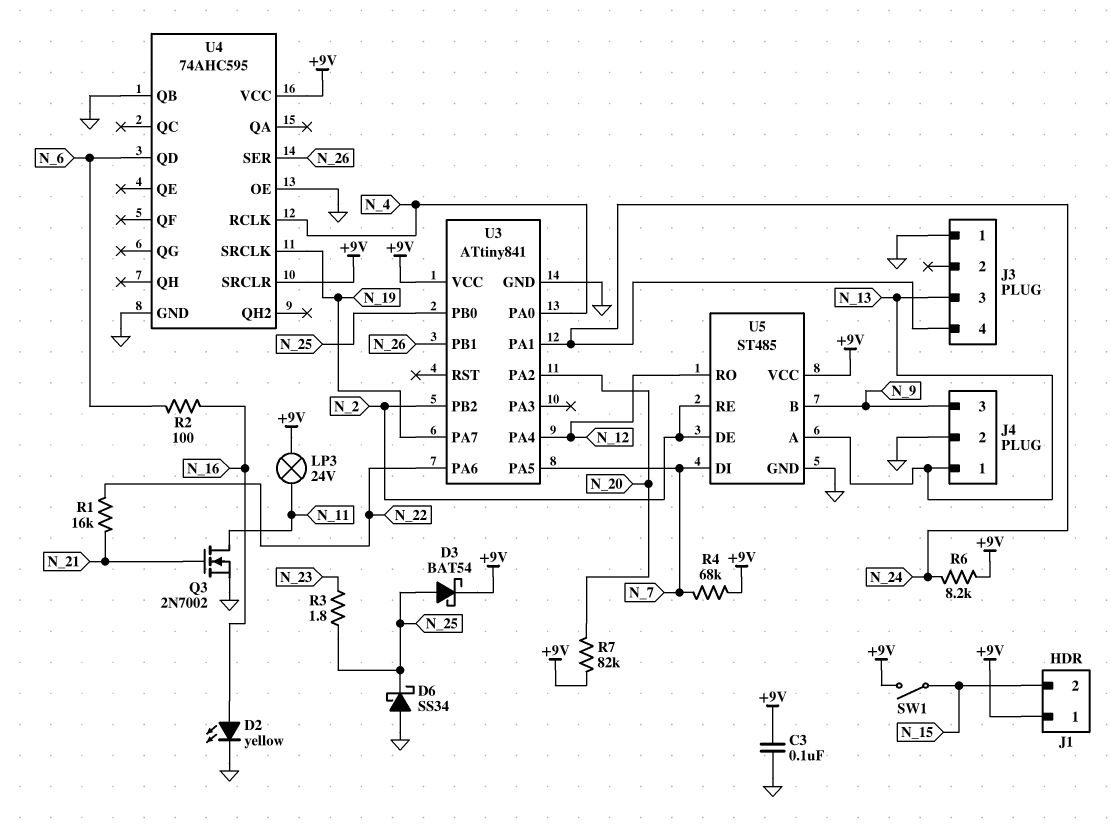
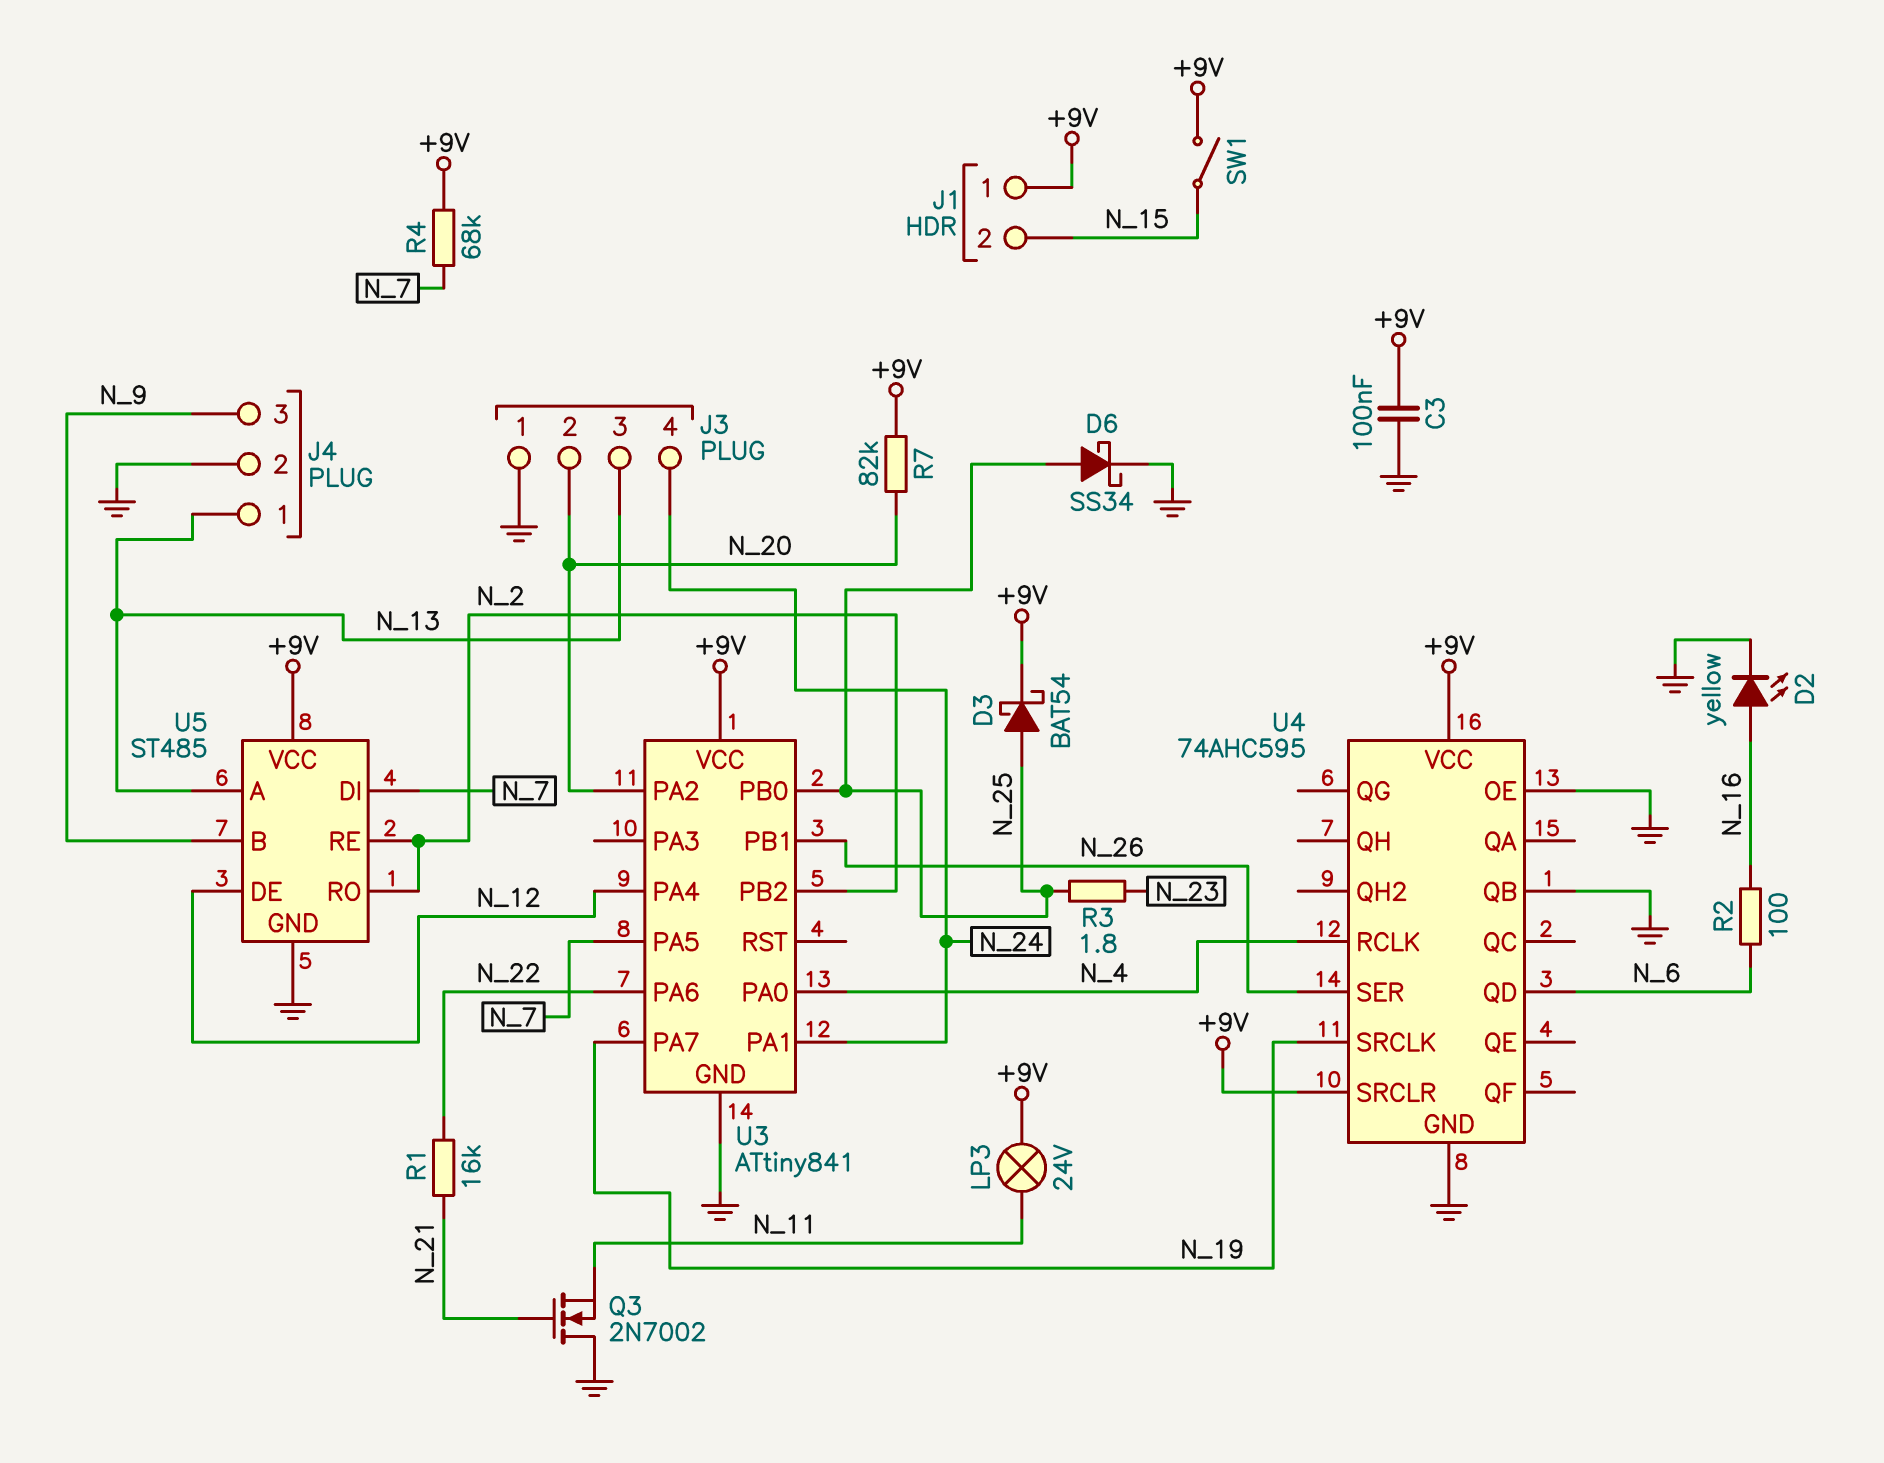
D6: schottky SS34 (A GND, K N_25) -> schottky SS34 (A N_25, K GND)
J3 pin 2: none -> N_20
Q3: NMOS 2N7002 (G N_21, D N_11, S GND) -> NMOS 2N7002 (G N_21, D GND, S N_11)
R6: 8.2k (+9V, N_24) -> none
U5 pin DE: N_2 -> N_12
U5 pin RO: N_12 -> N_2

